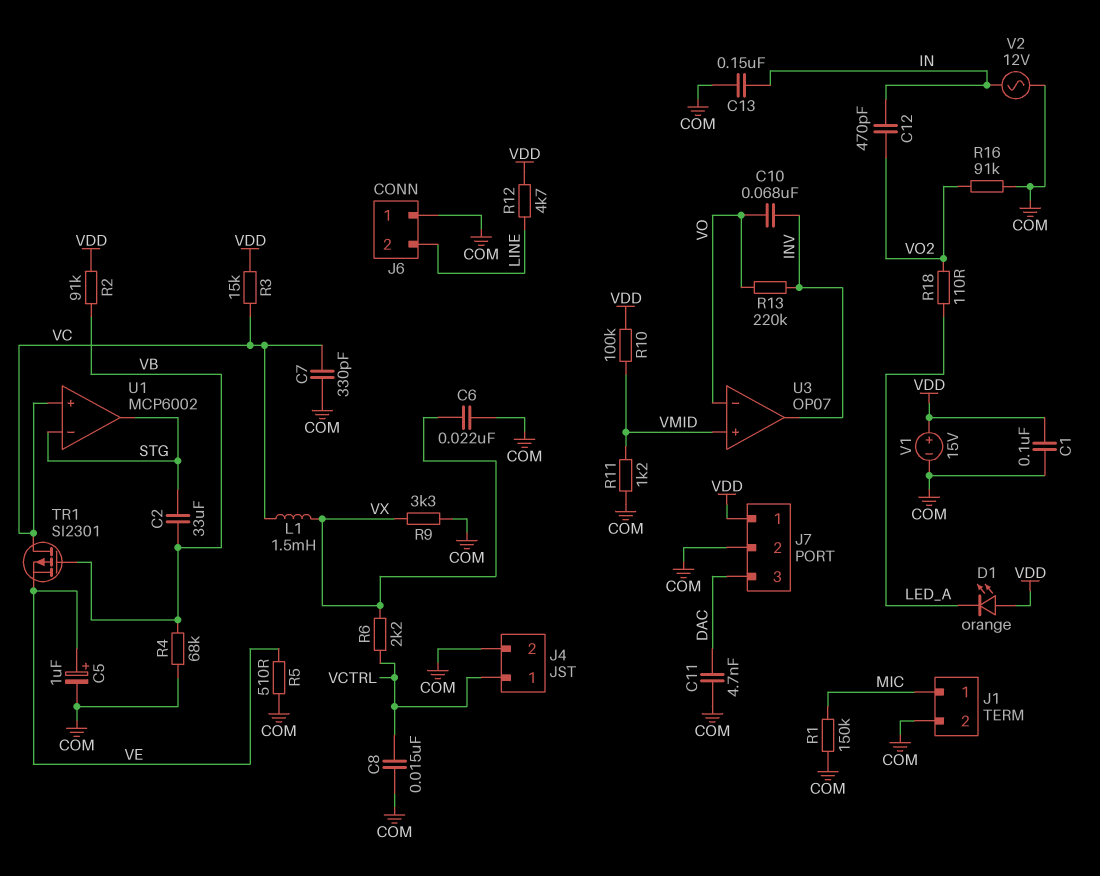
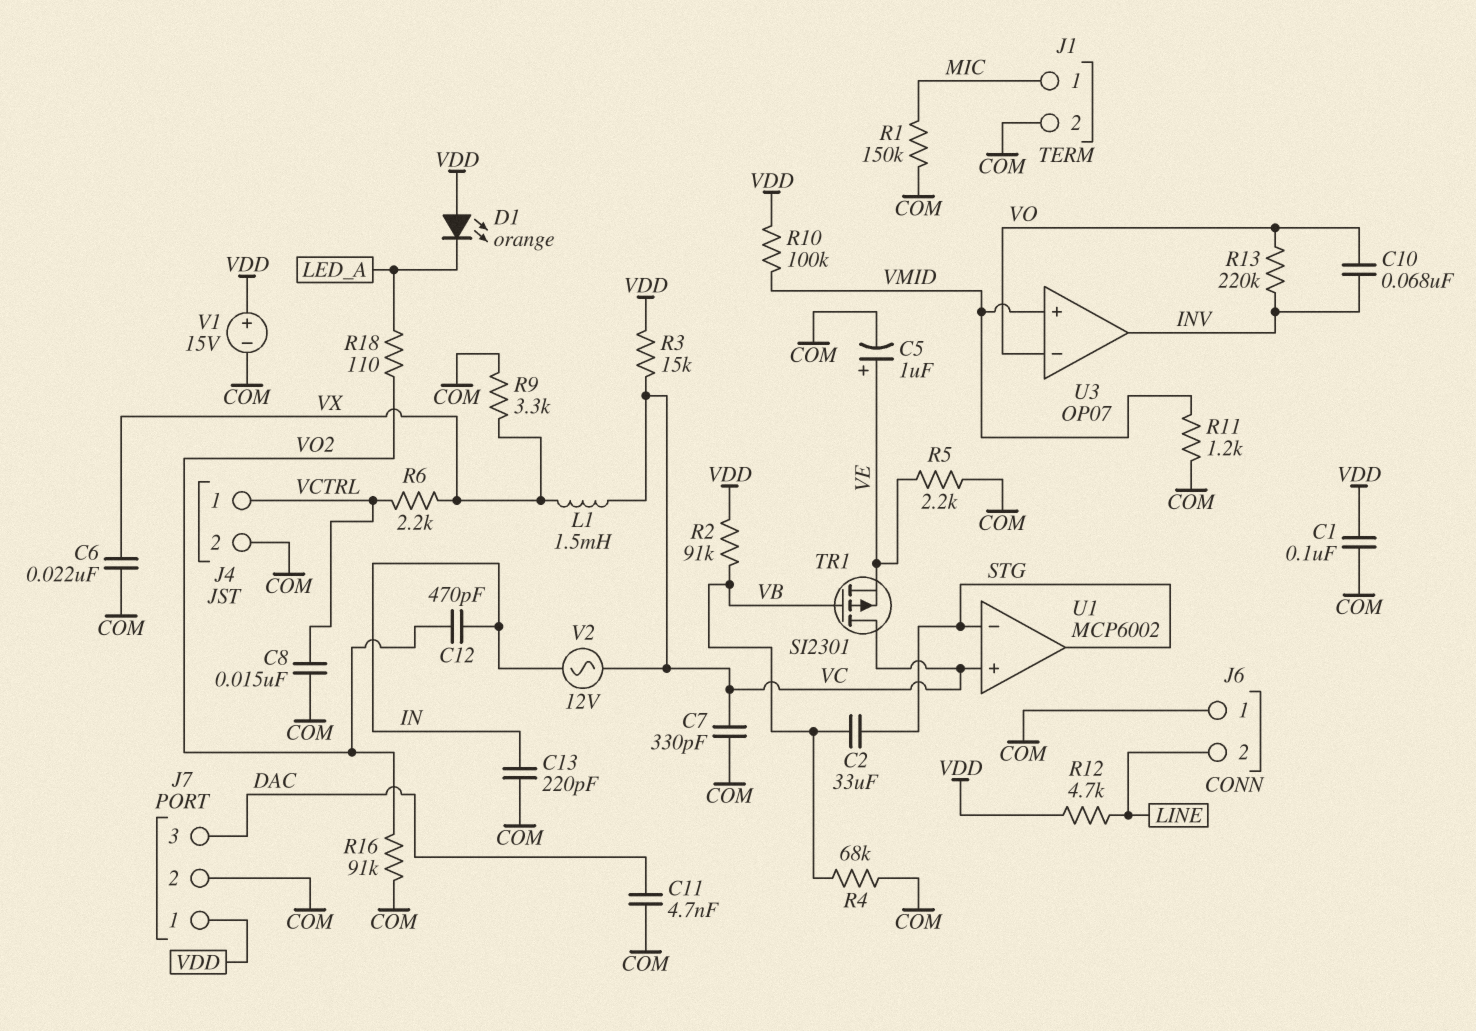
C13: 150nF (COM, IN) -> 220pF (COM, IN)
R5: 510 (COM, VE) -> 2.2k (COM, VE)
V2: AC 12V (COM, IN) -> AC 12V (IN, VC)

